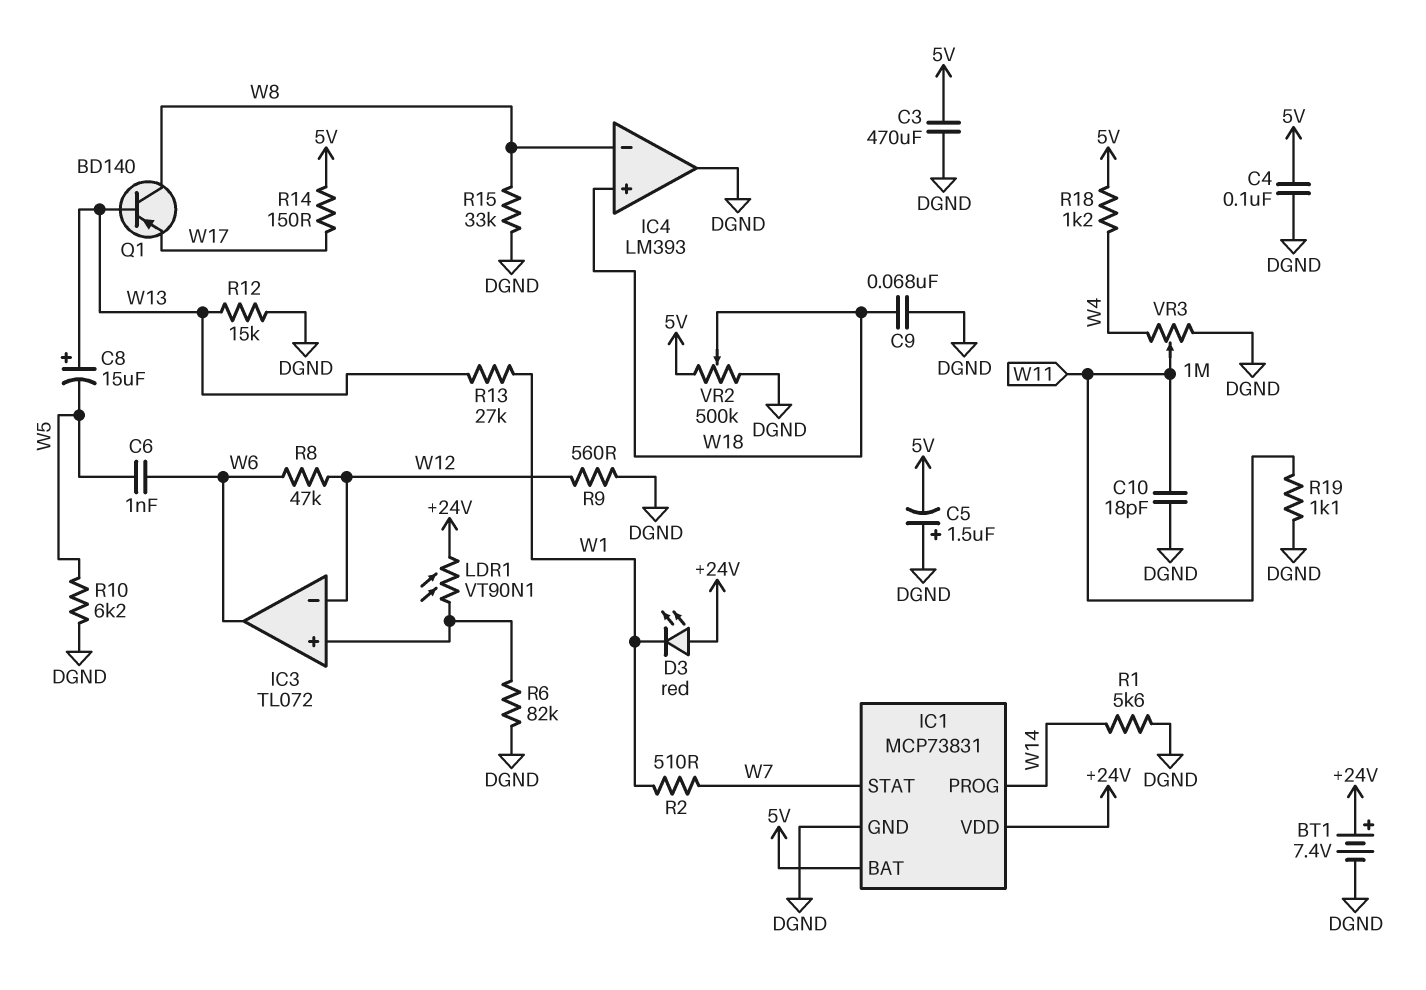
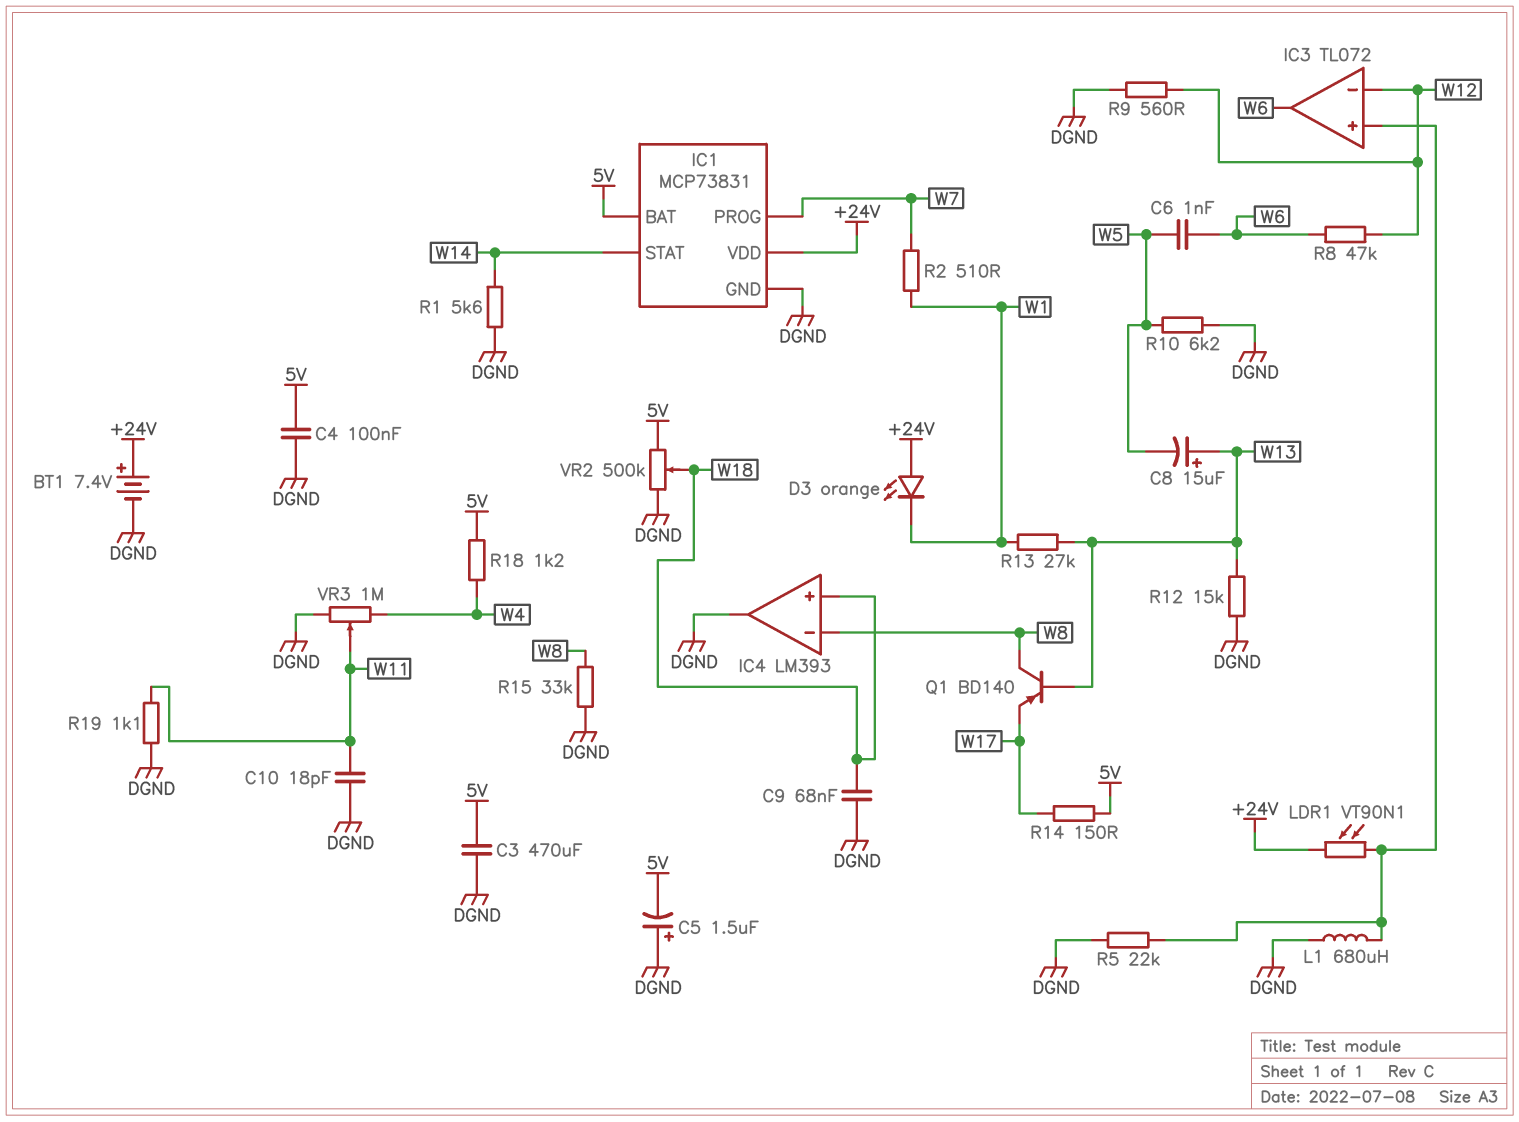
D3: LED red (A +24V, K W1) -> LED orange (A +24V, K W1)
IC1 pin PROG: W14 -> W7
IC1 pin STAT: W7 -> W14
L1: none -> 680uH (DGND, IC3/in+)
R5: none -> 22k (DGND, IC3/in+)
R6: 82k (DGND, IC3/in+) -> none

